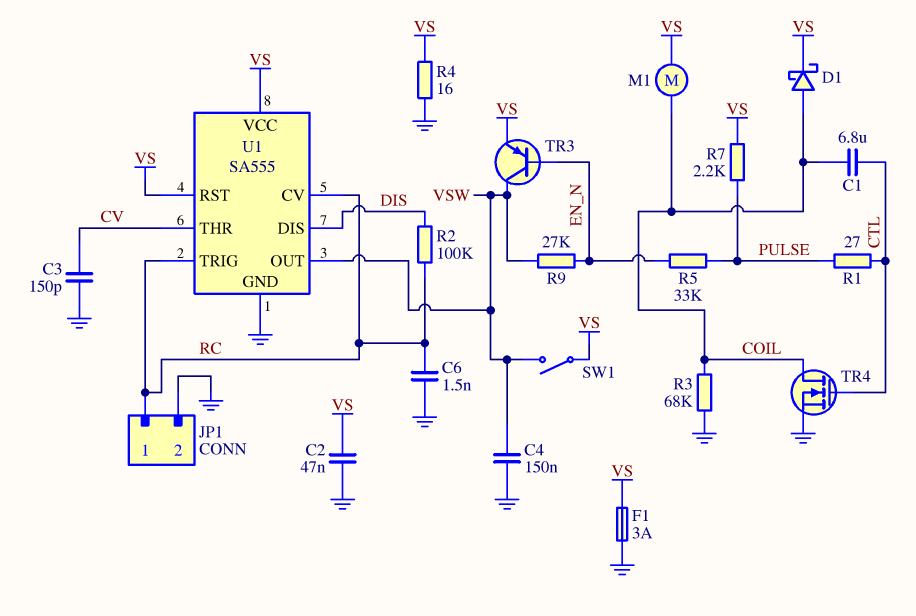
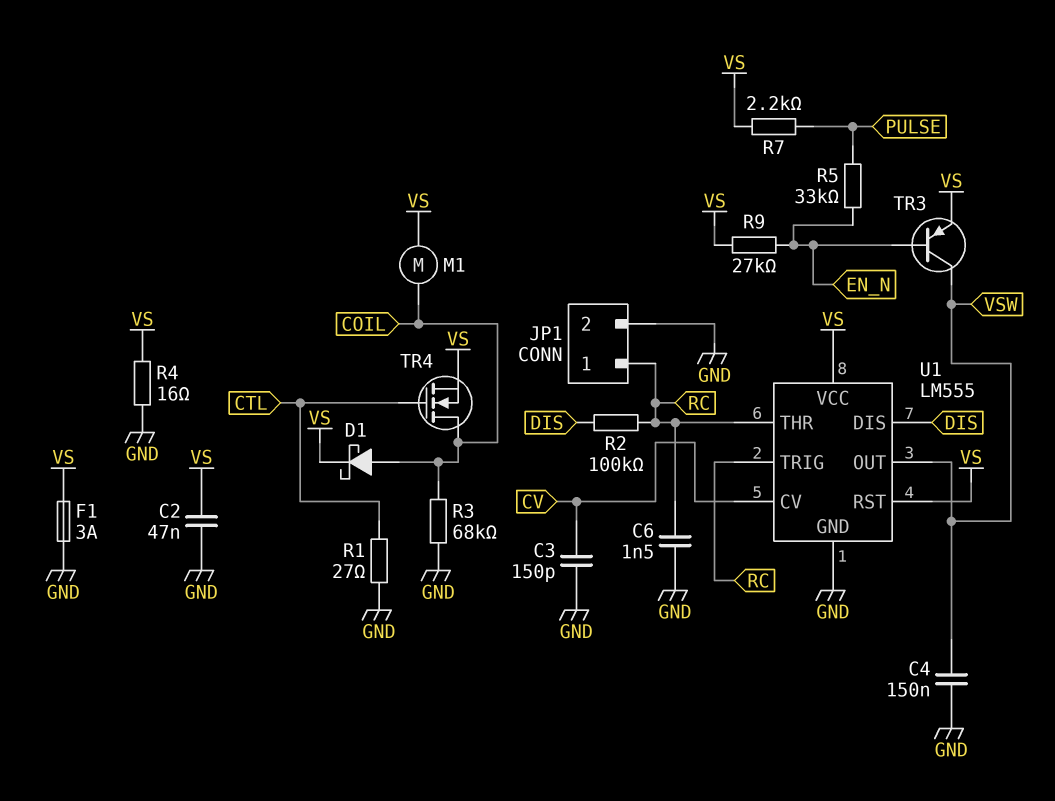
C1: 6.8uF (COIL, CTL) -> none
R1: 27 (CTL, PULSE) -> 27 (CTL, GND)
R9: 27k (EN_N, VSW) -> 27k (EN_N, VS)
SW1: switch (VS, VSW) -> none
TR4: NMOS (G CTL, D COIL, S GND) -> NMOS (G CTL, D COIL, S VS)
U1: SA555 -> LM555
U1 pin CV: RC -> CV
U1 pin THR: CV -> RC

